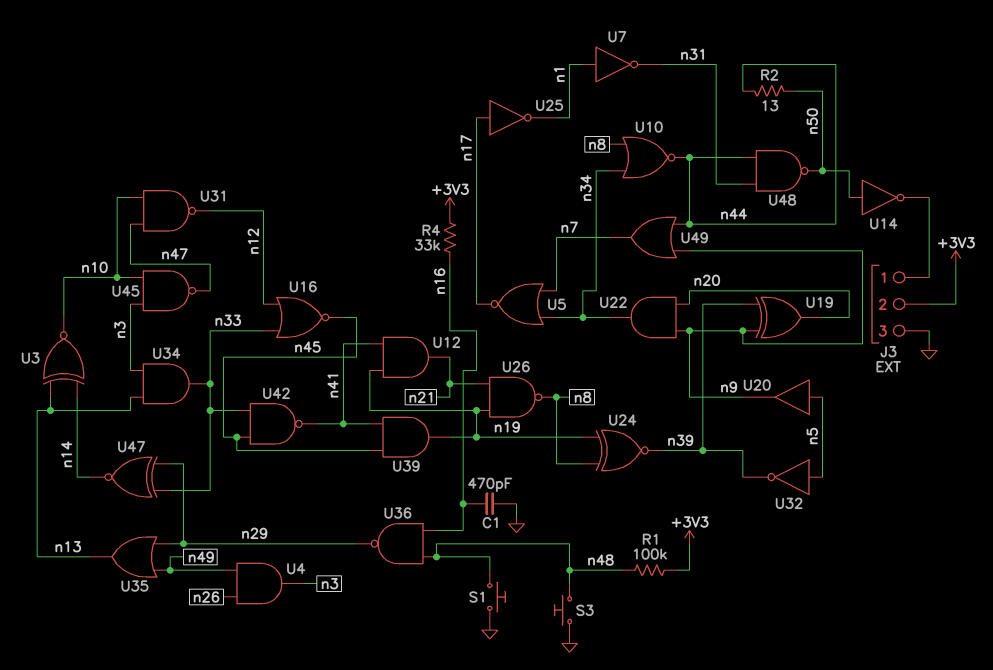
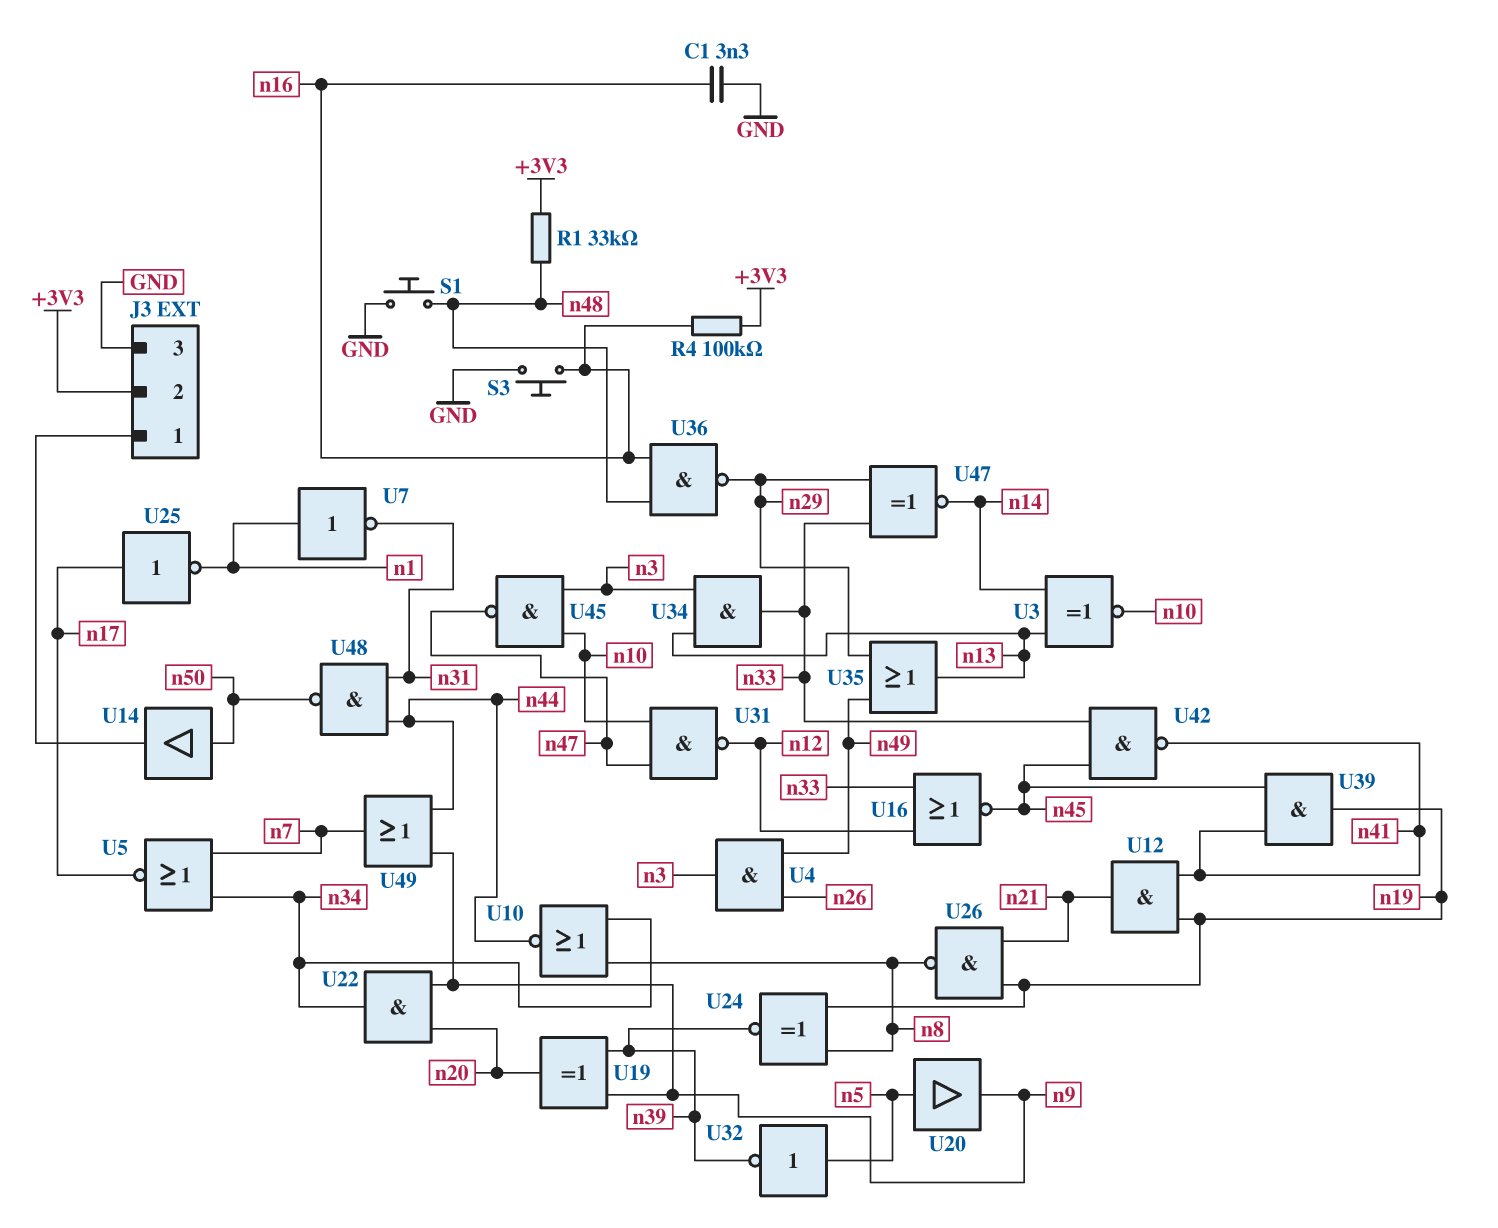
C1: 470pF (GND, n16) -> 3.3nF (GND, n16)
R1: 100k (+3V3, n48) -> 33k (+3V3, n48)
R2: 13 (n44, n50) -> none
R4: 33k (+3V3, n16) -> 100k (+3V3, n16)
S3: button (GND, n48) -> button (GND, n16)
U14: NOT (in n50, out J3/1) -> buffer (in n50, out J3/1)

